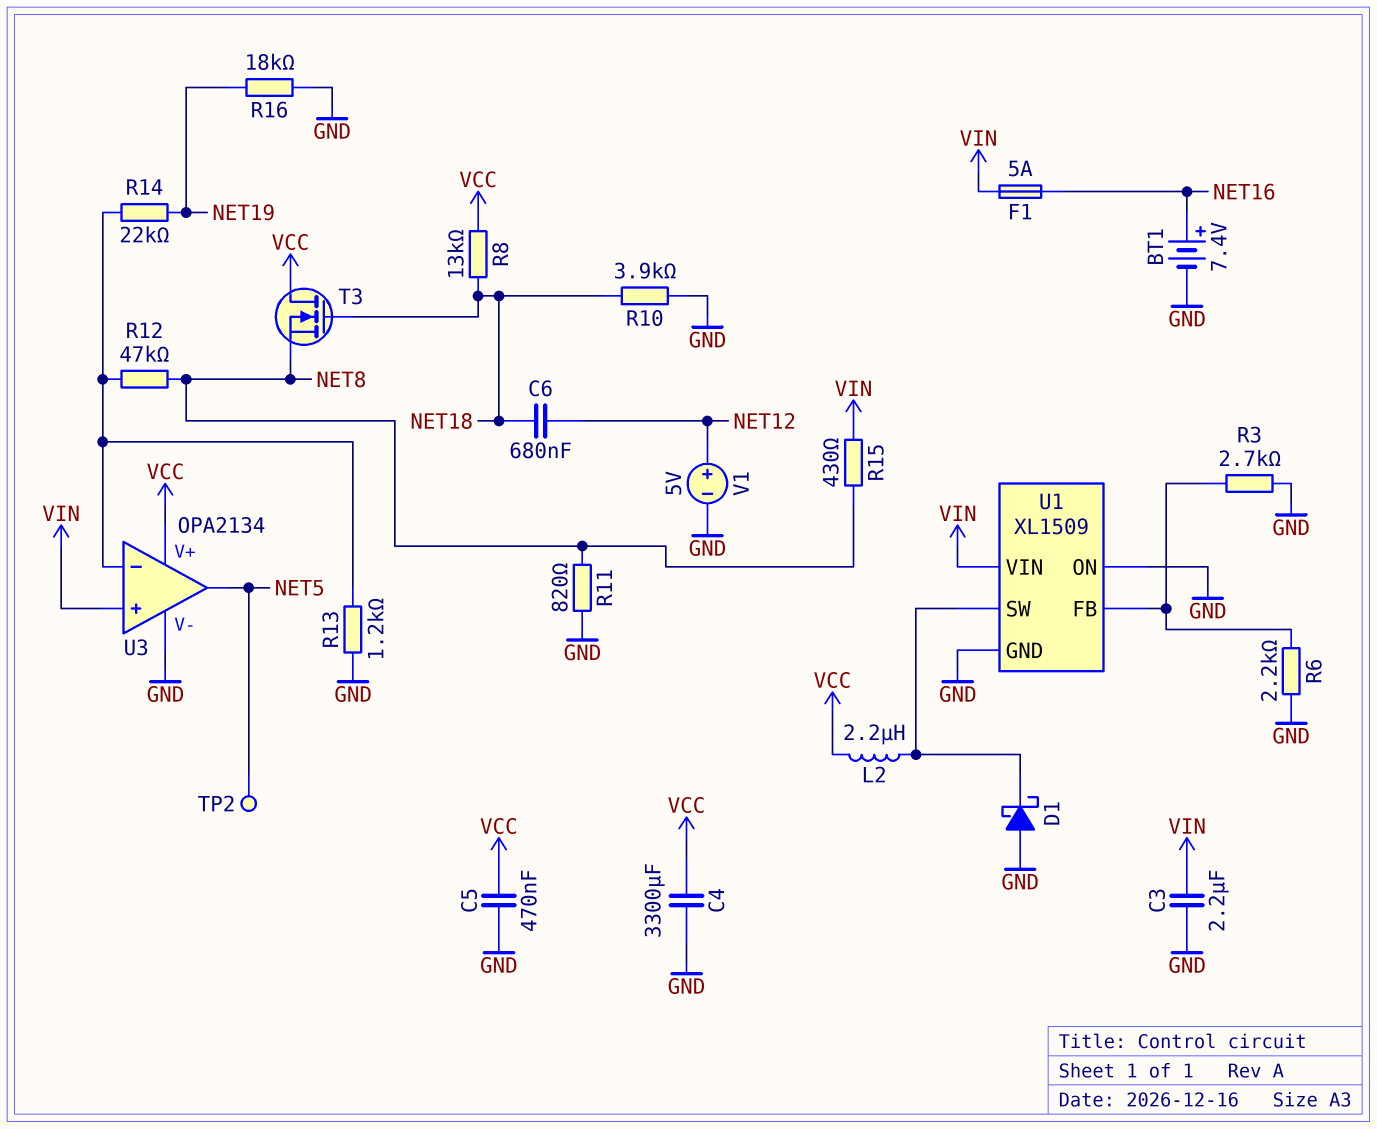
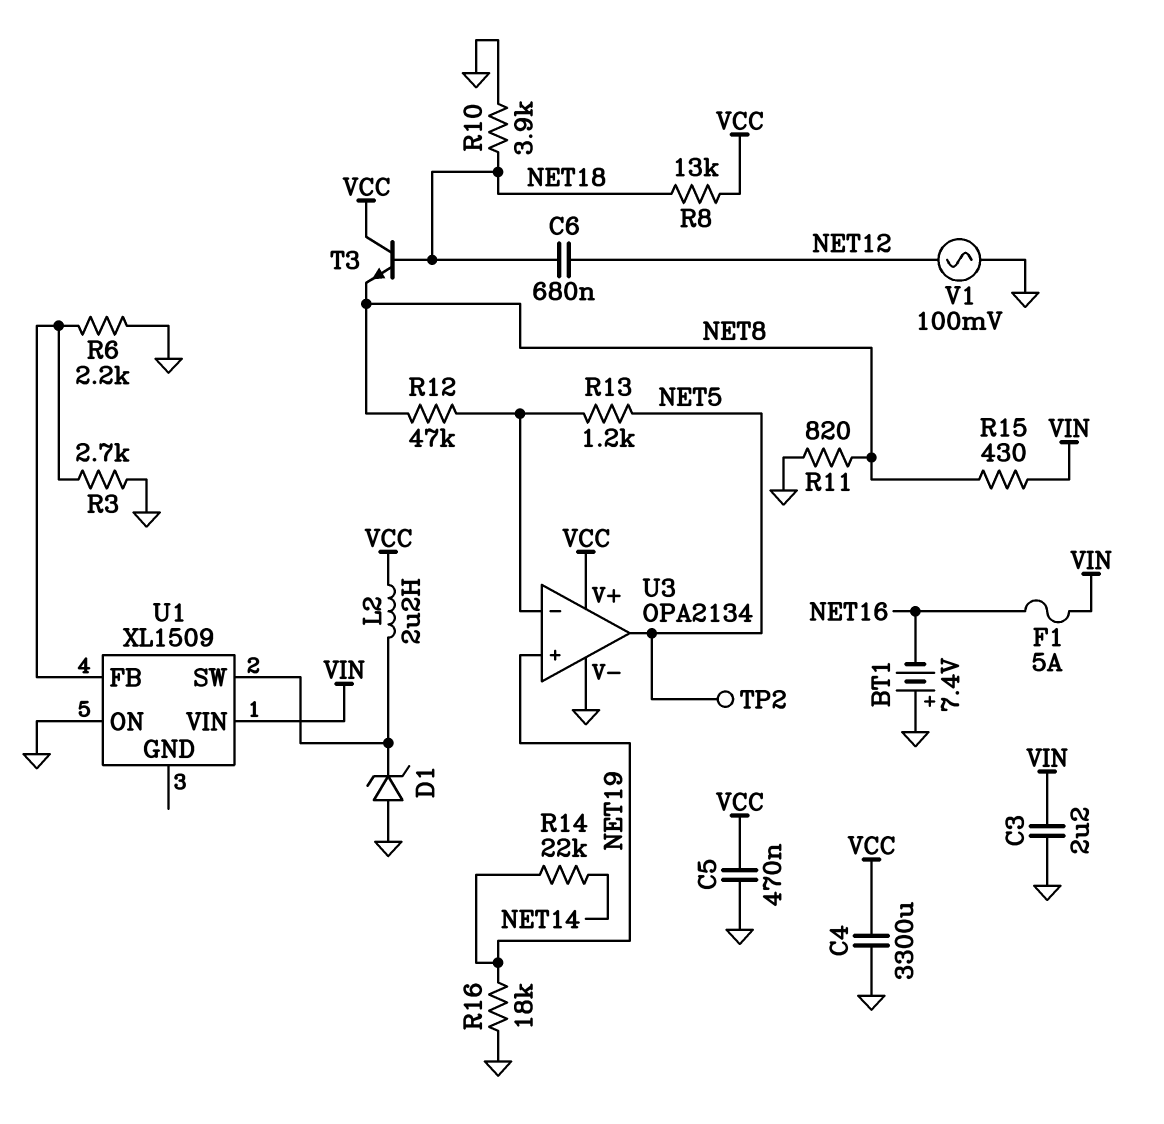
BT1: 7.4V (plus NET16, minus GND) -> 7.4V (plus GND, minus NET16)
D1: schottky (A GND, K U1/SW) -> zener (A GND, K U1/SW)
R13: 1.2k (GND, U3/in-) -> 1.2k (NET5, U3/in-)
R14: 22k (NET19, U3/in-) -> 22k (NET14, NET19)
T3: NMOS (G NET18, D VCC, S NET8) -> NPN (B NET18, C VCC, E NET8)
U1 pin GND: GND -> none
U3 pin in+: VIN -> NET19
V1: 5V (plus NET12, minus GND) -> AC 100mV (GND, NET12)

